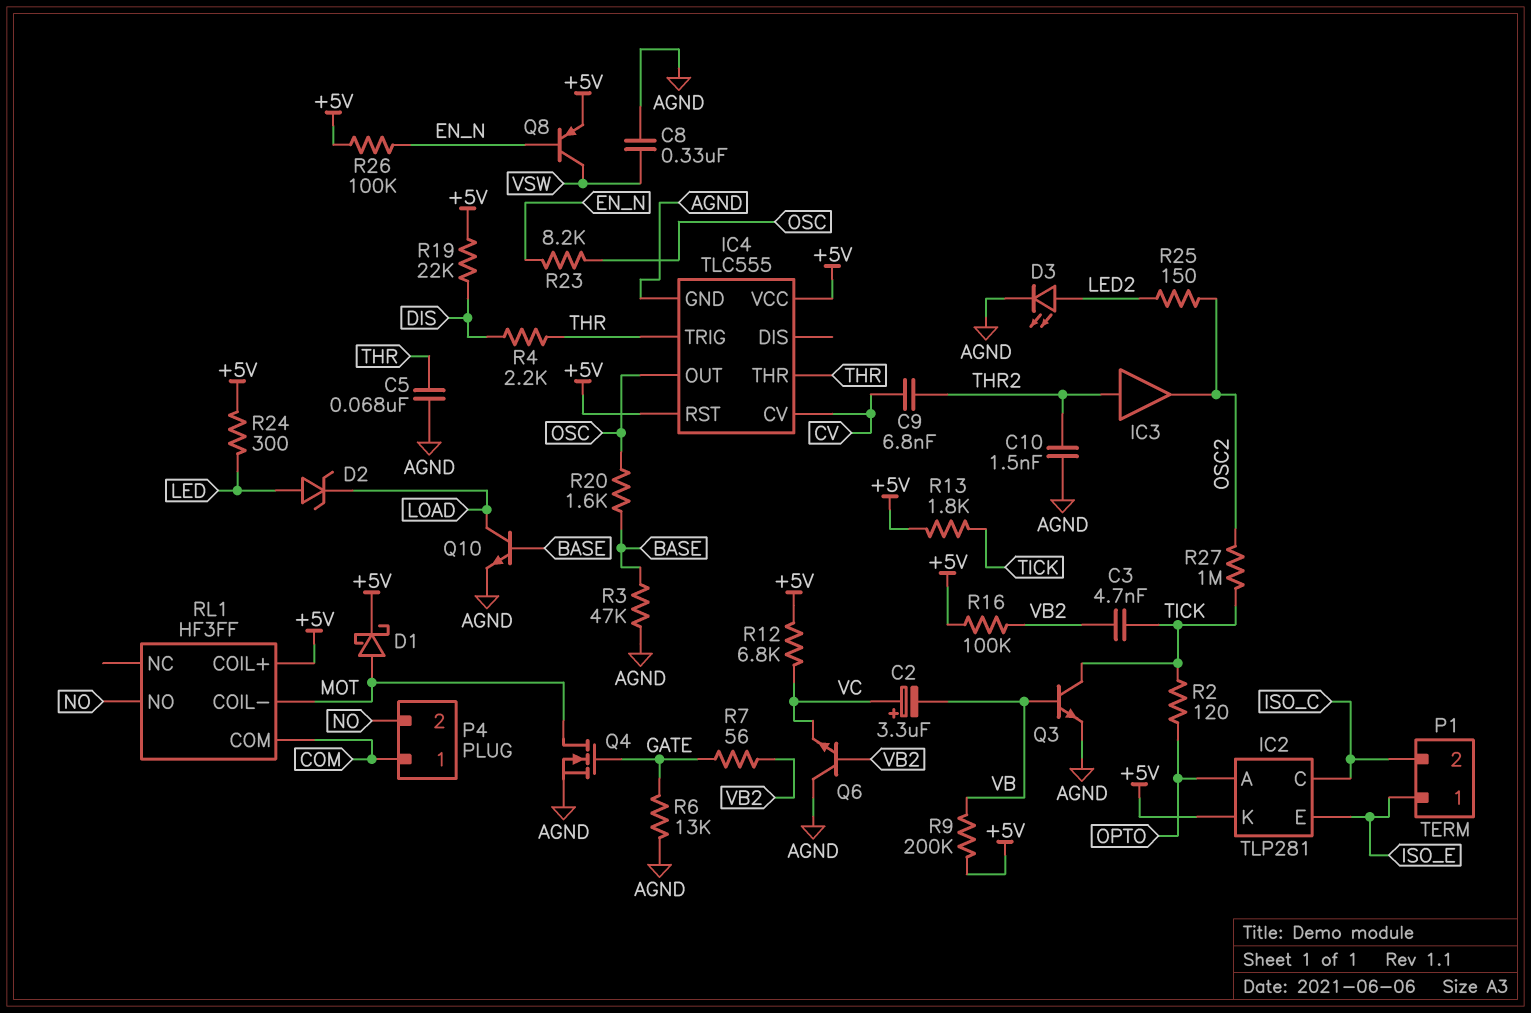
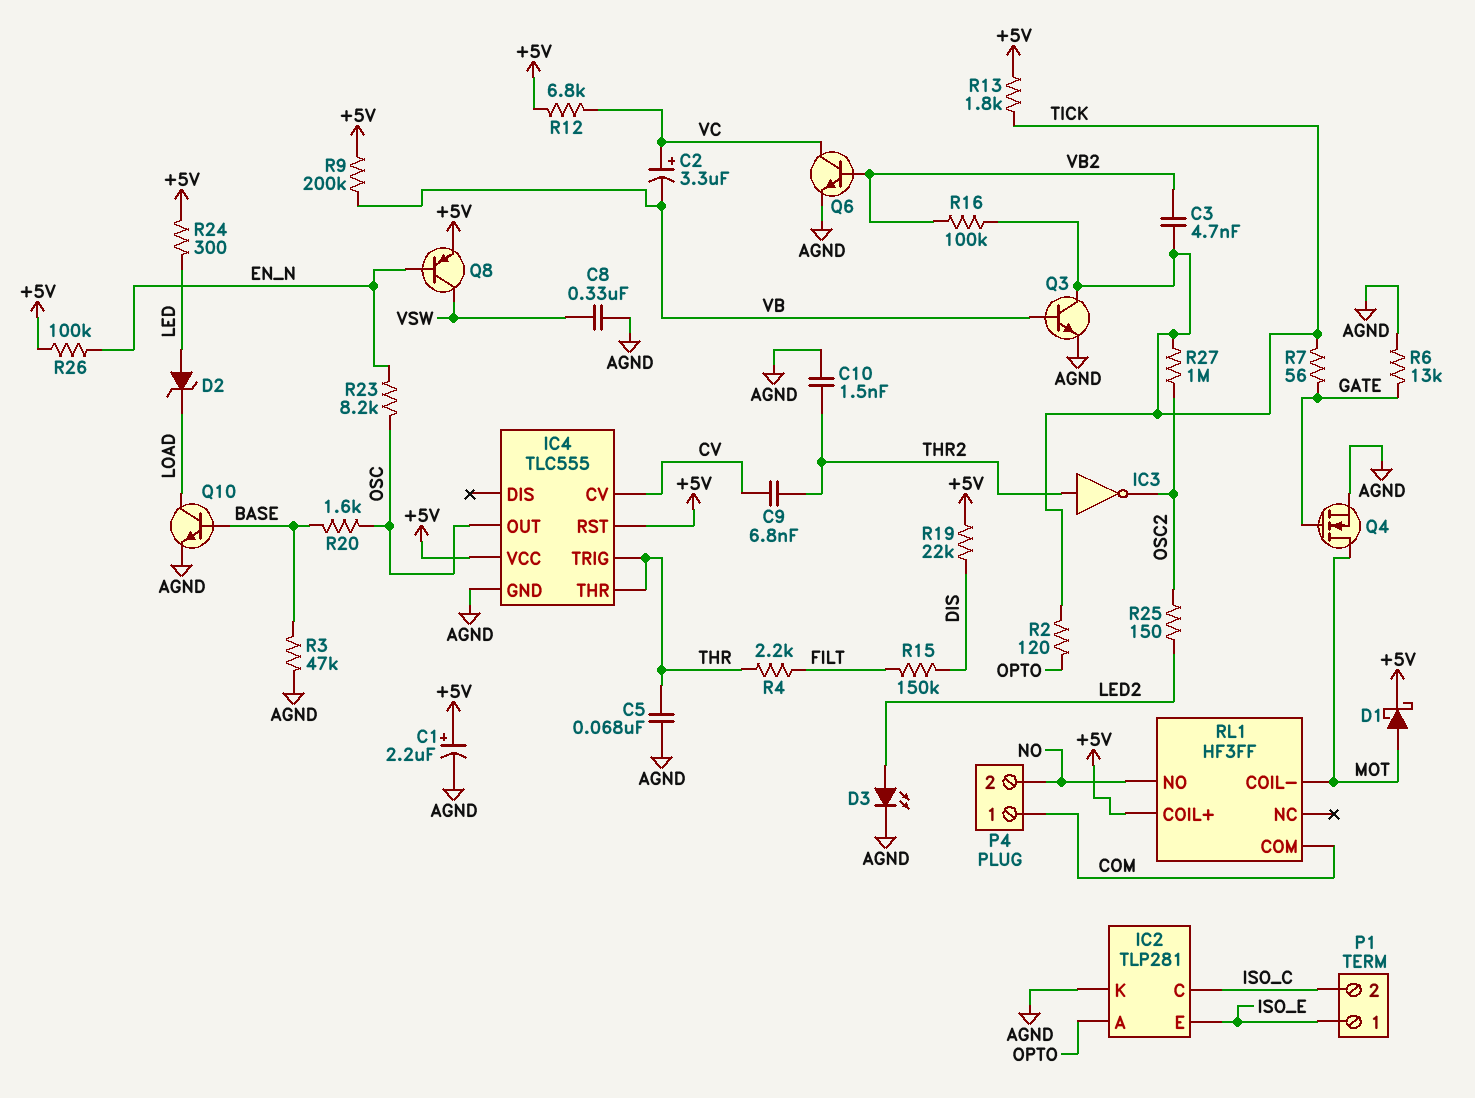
C1: none -> 2.2uF (plus +5V, minus AGND)
IC2 pin K: +5V -> AGND
IC3: buffer (in THR2, out OSC2) -> NOT (in THR2, out OSC2)
Q6: NPN (B VB2, C AGND, E VC) -> NPN (B VB2, C VC, E AGND)
R4: 2.2k (DIS, THR) -> 2.2k (FILT, THR)
R7: 56 (GATE, VB2) -> 56 (GATE, TICK)
R15: none -> 150k (DIS, FILT)
R16: 100k (+5V, VB2) -> 100k (TICK, VB2)

